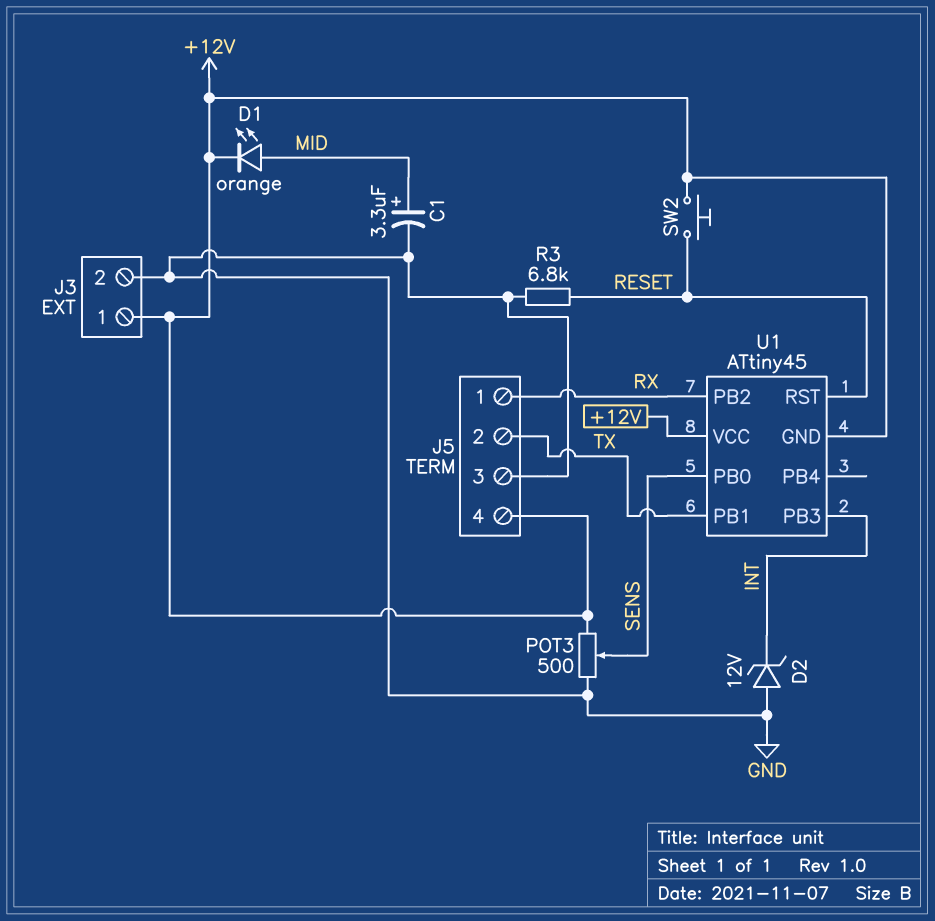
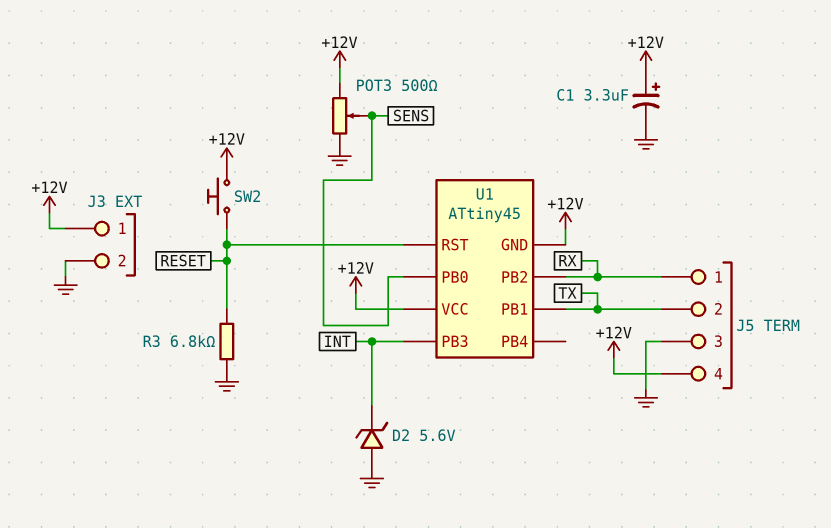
C1: 3.3uF (plus MID, minus GND) -> 3.3uF (plus +12V, minus GND)
D1: LED orange (A MID, K +12V) -> none
D2: zener 12V (A GND, K INT) -> zener 5.6V (A GND, K INT)

